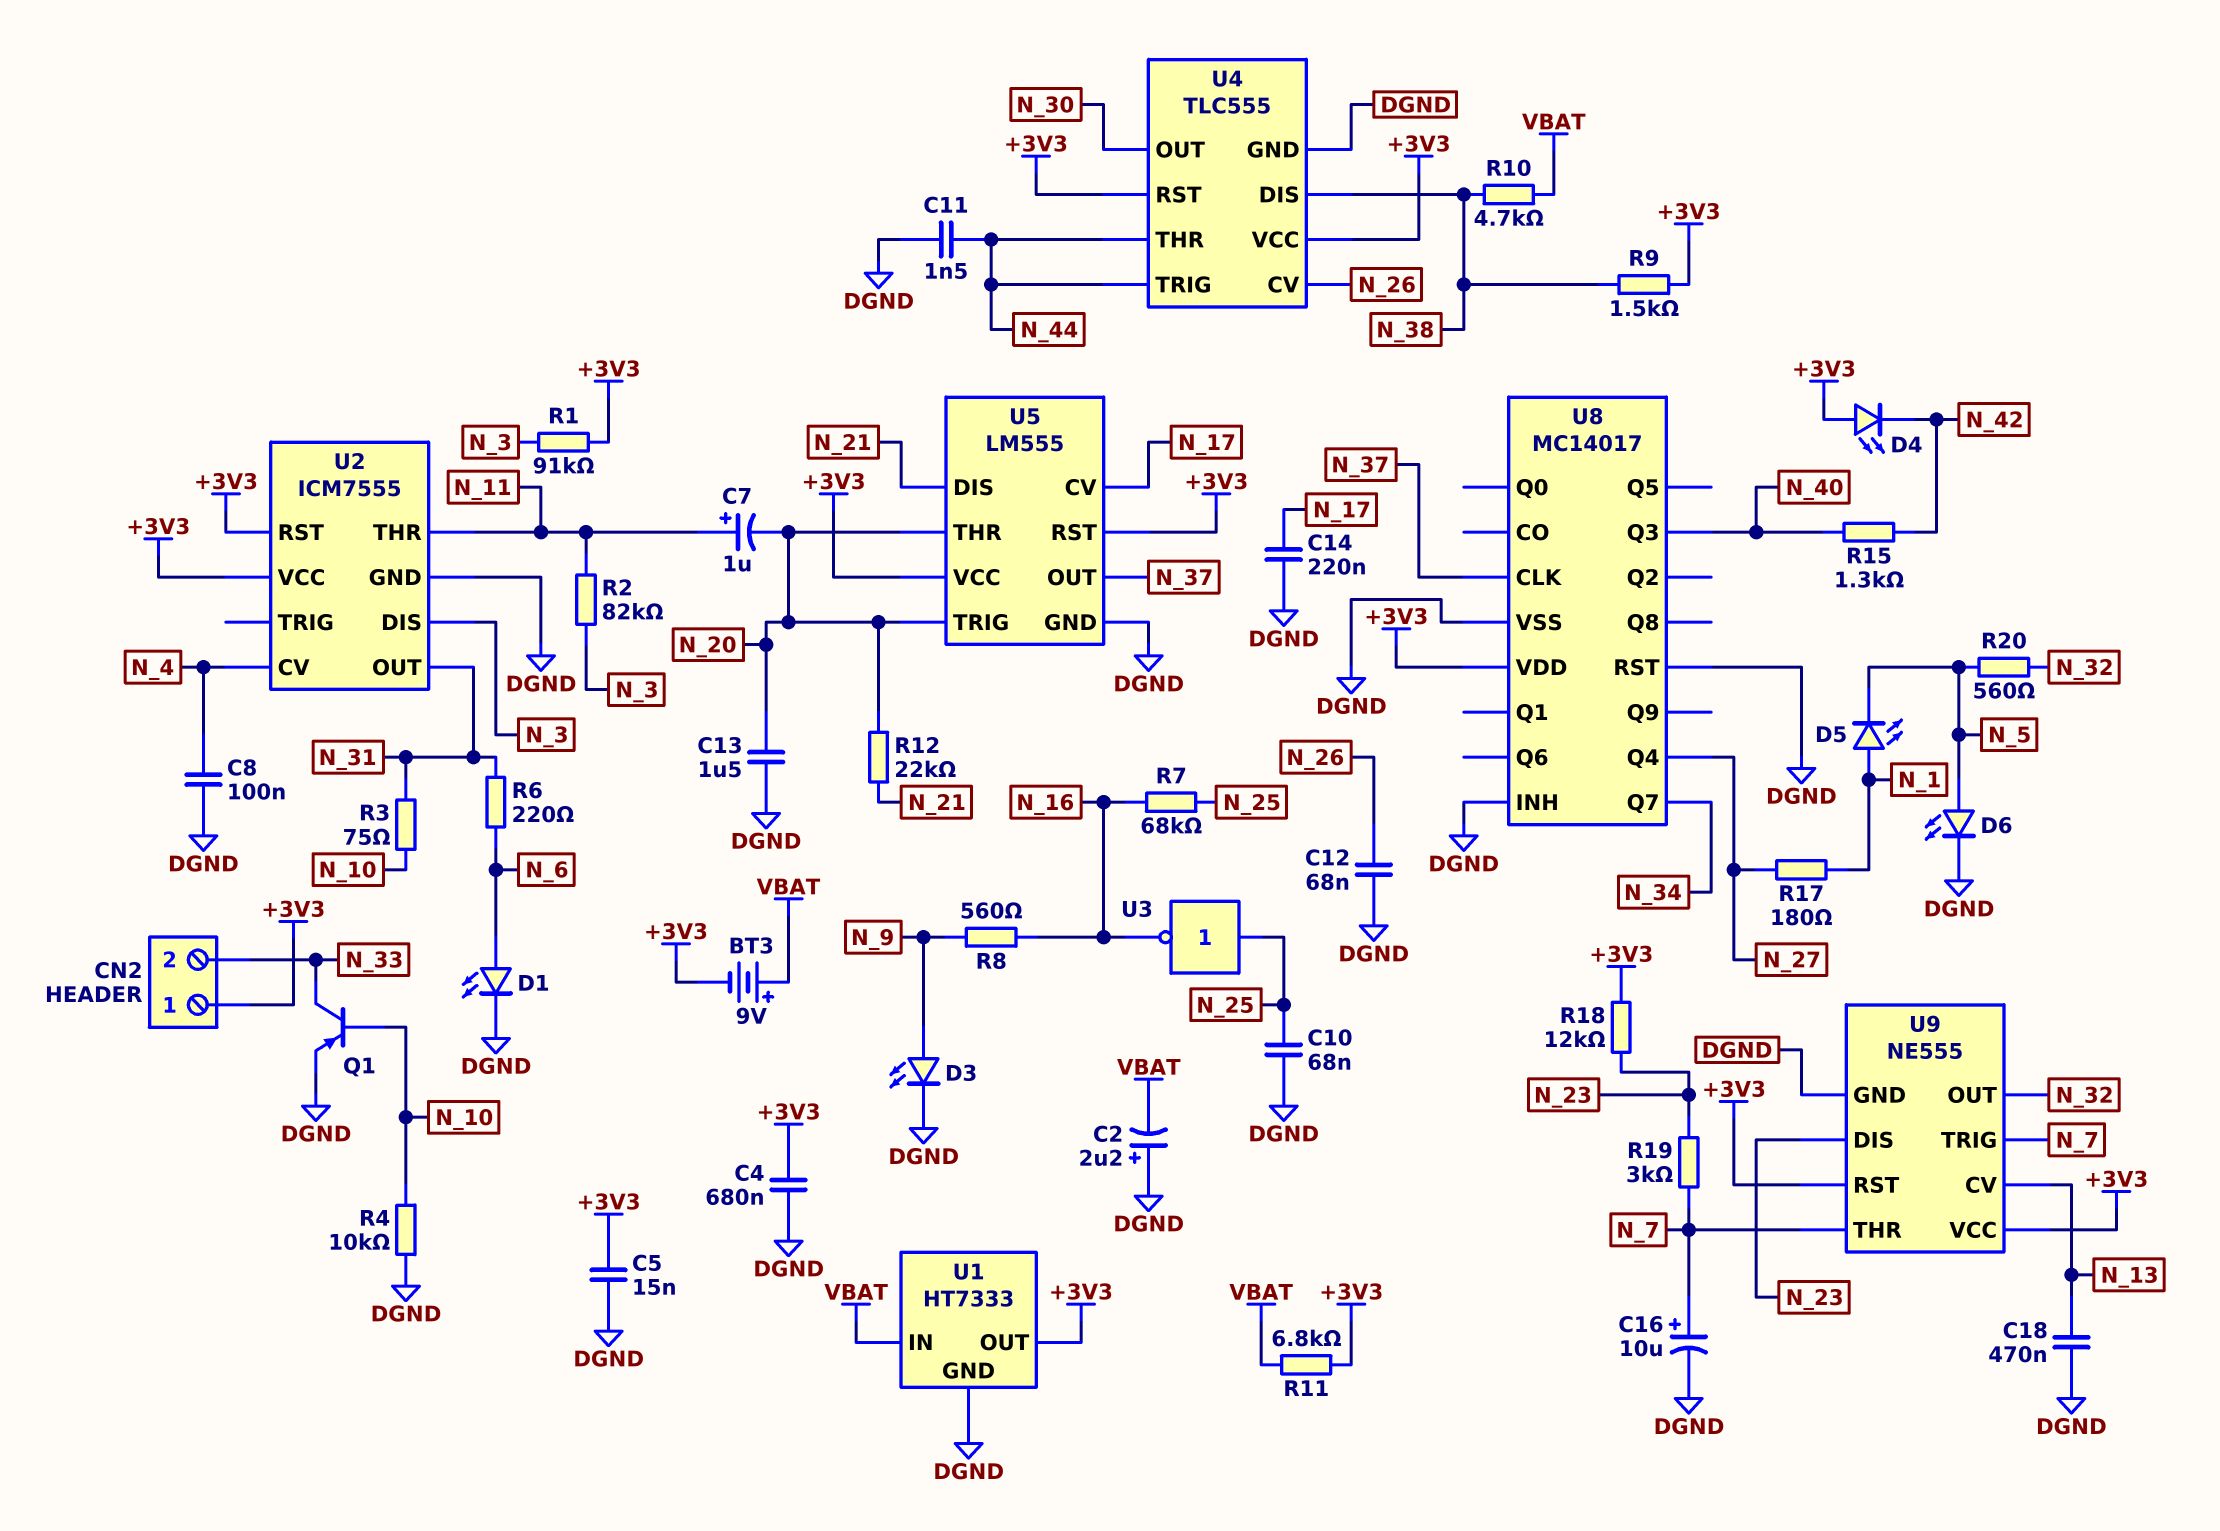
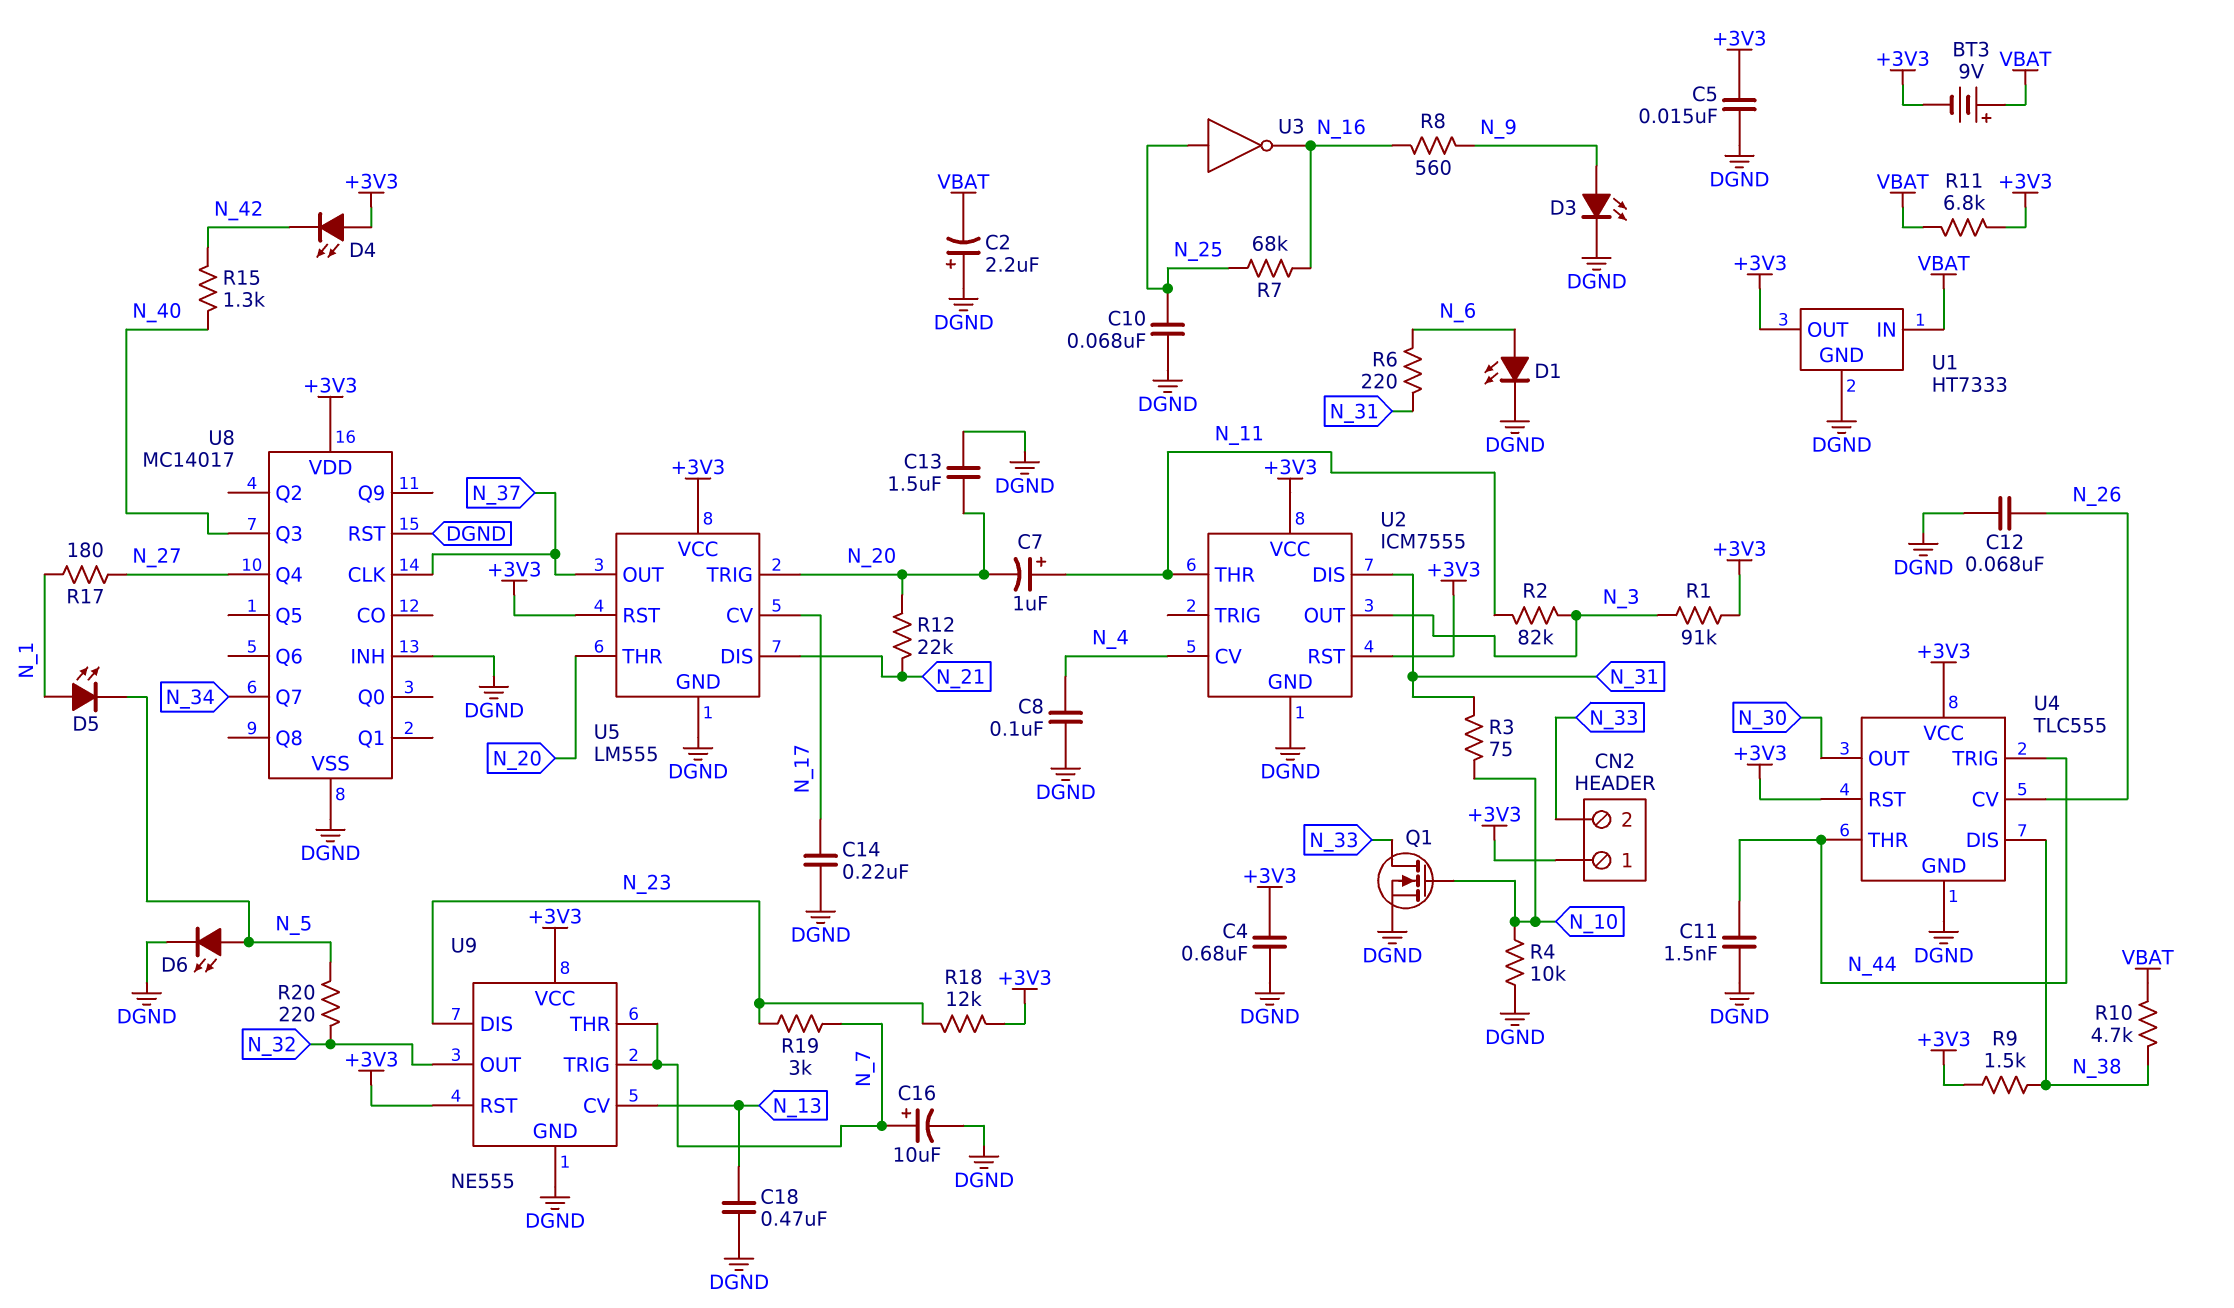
Q1: PNP (B N_10, C N_33, E DGND) -> NMOS (G N_10, D N_33, S DGND)
R20: 560 (N_5, N_32) -> 220 (N_5, N_32)
U2 pin DIS: N_3 -> N_31
U2 pin OUT: N_31 -> N_3

